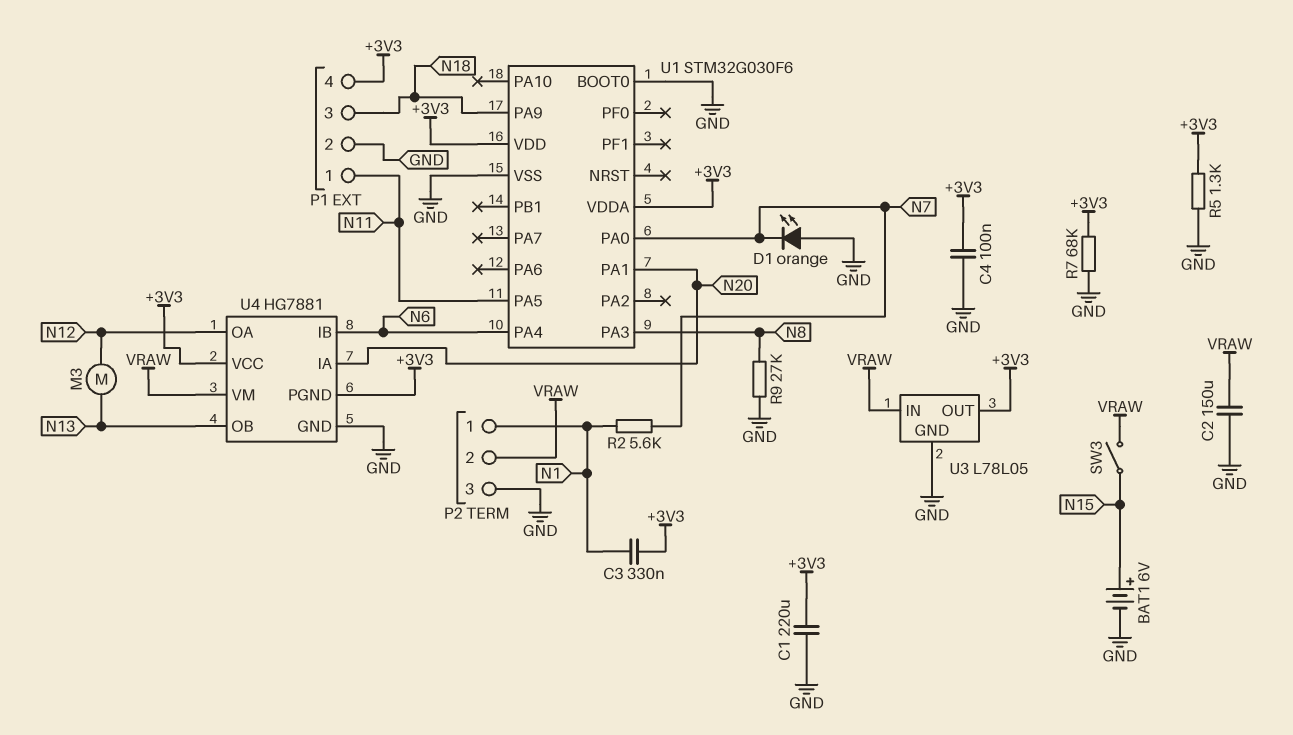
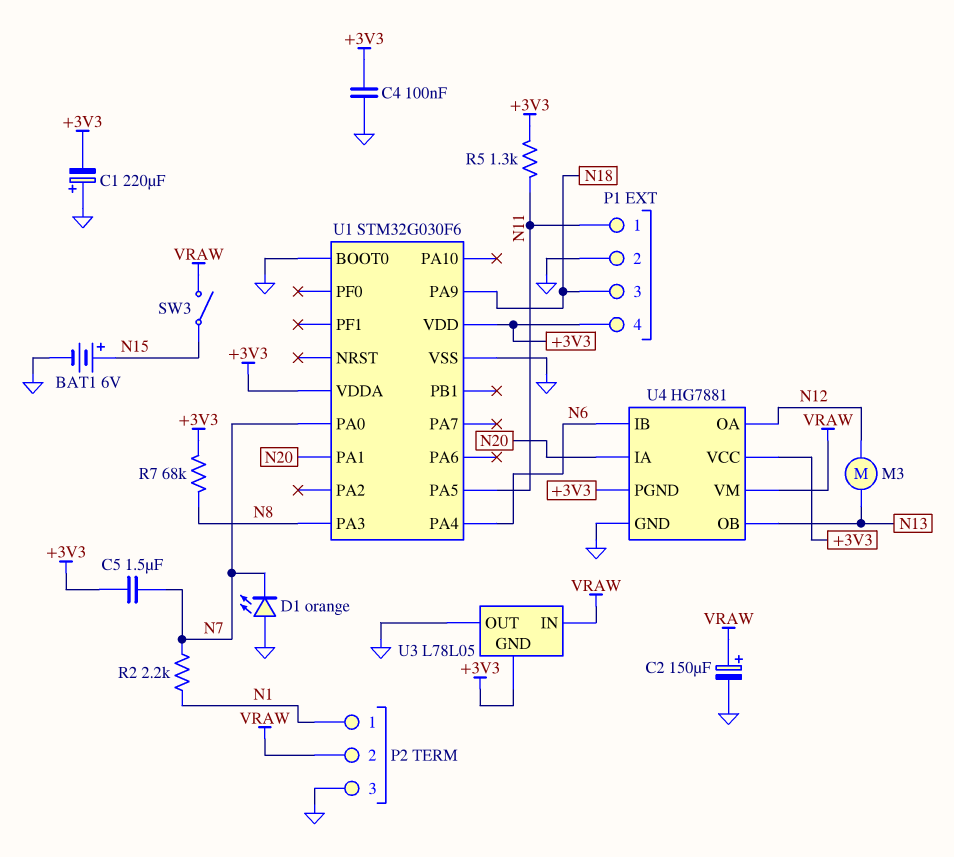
C1: 220uF (+3V3, GND) -> 220uF (plus GND, minus +3V3)
C2: 150uF (GND, VRAW) -> 150uF (plus VRAW, minus GND)
C3: 330nF (+3V3, N1) -> none
C5: none -> 1.5uF (+3V3, N7)
R2: 5.6k (N1, N7) -> 2.2k (N1, N7)
R5: 1.3k (+3V3, GND) -> 1.3k (+3V3, N11)
R7: 68k (+3V3, GND) -> 68k (+3V3, N8)
R9: 27k (GND, N8) -> none
U3 pin GND: GND -> +3V3
U3 pin OUT: +3V3 -> GND

